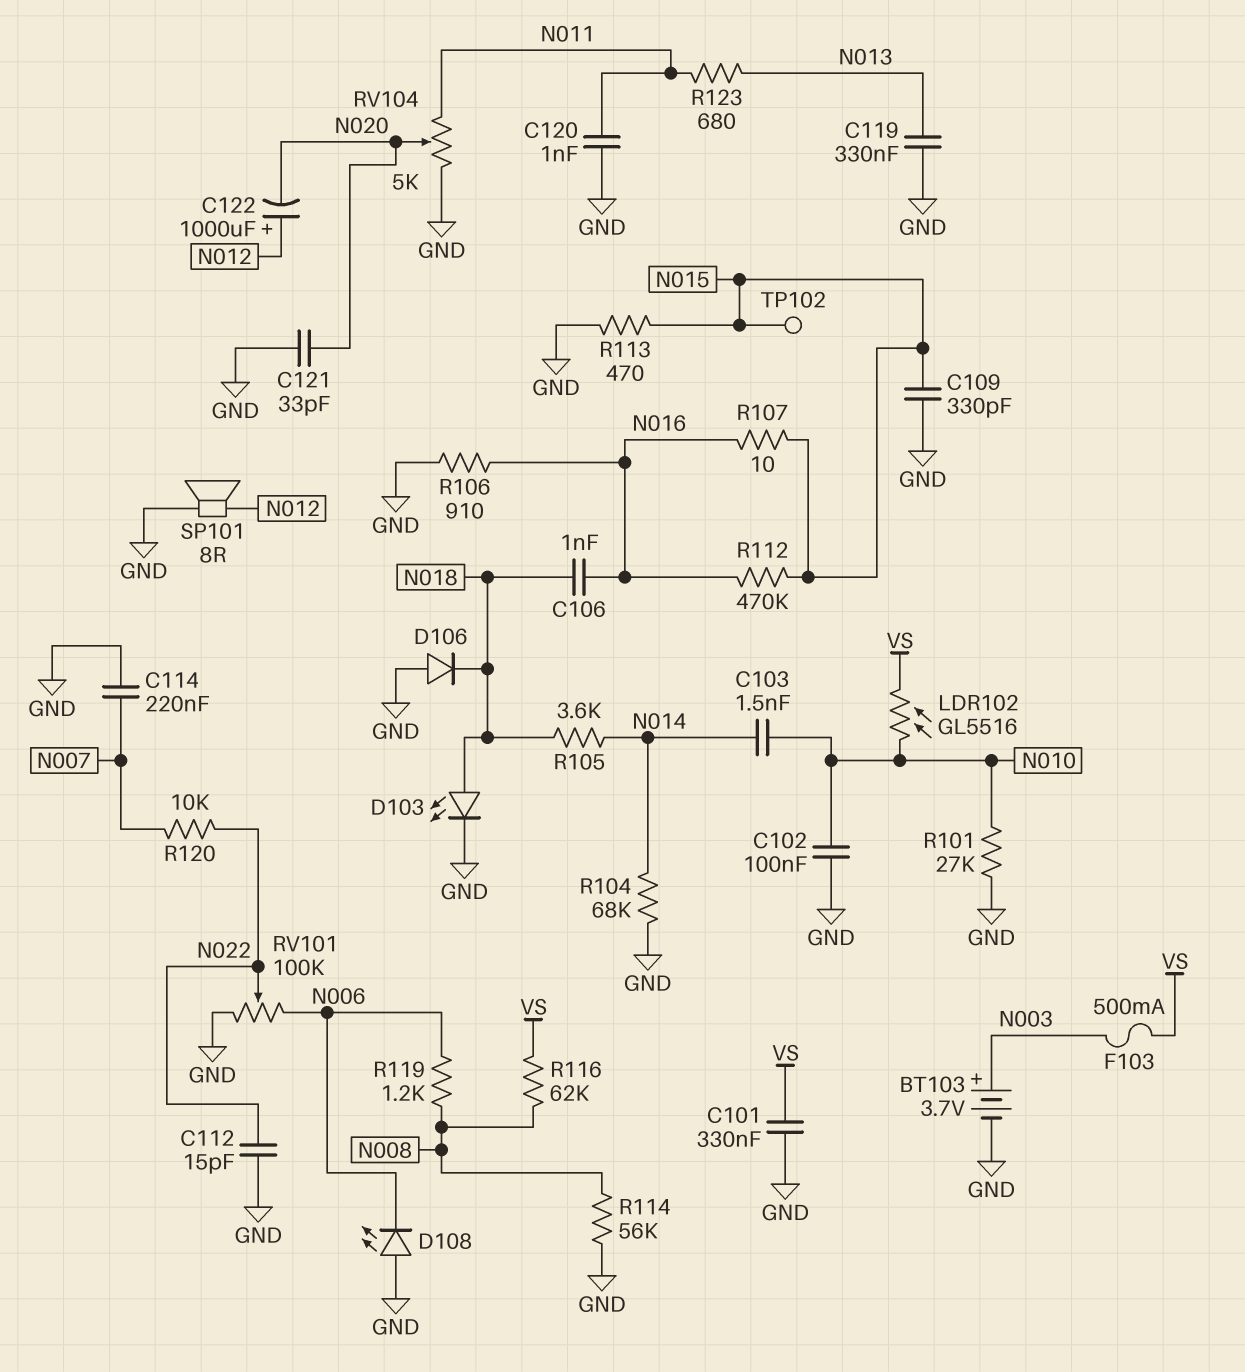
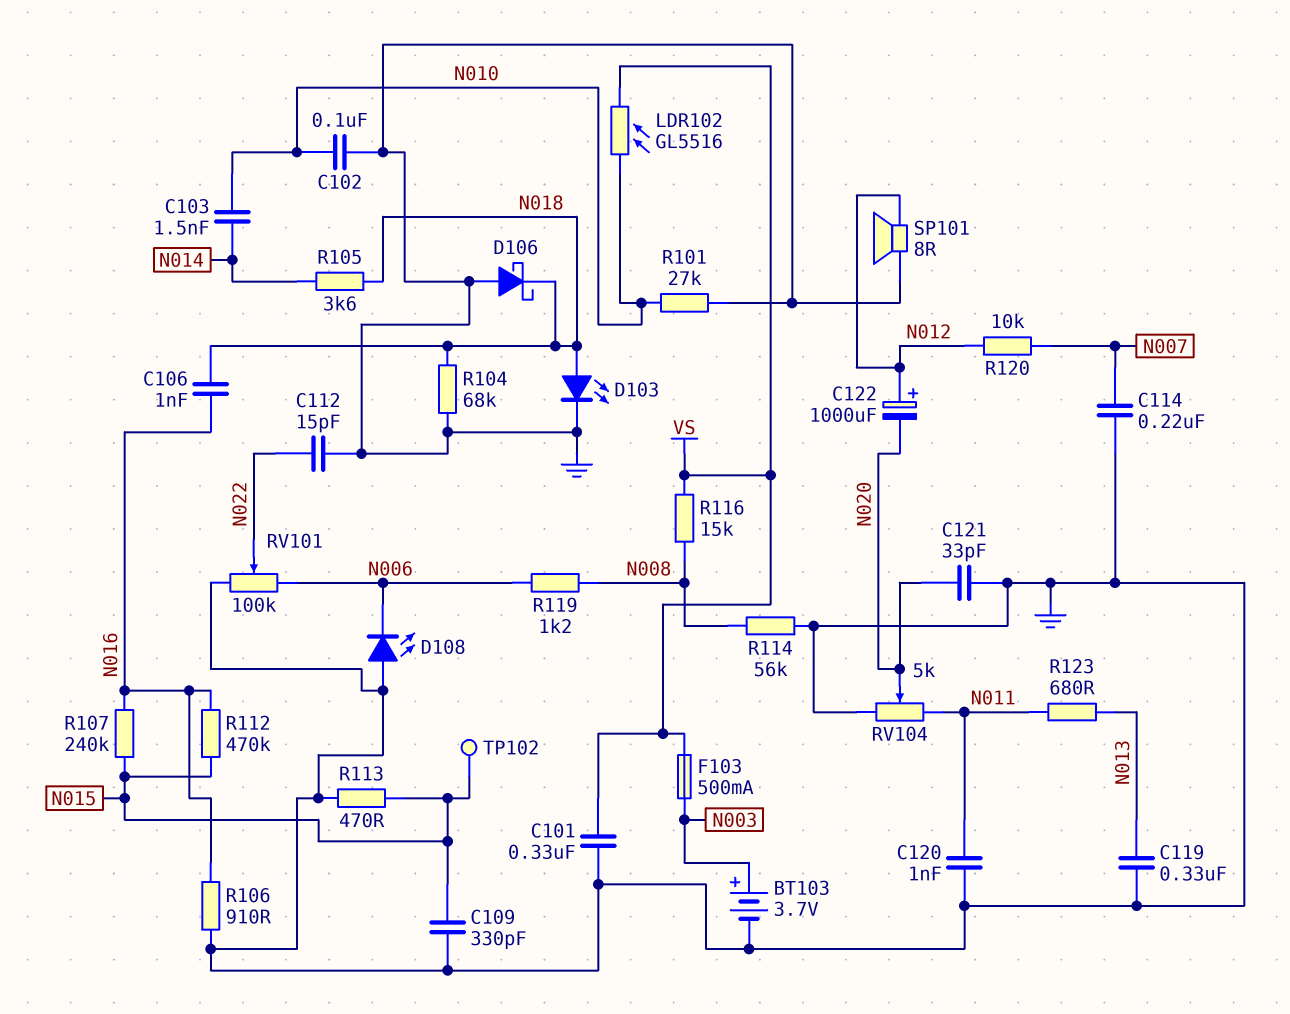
D106: diode (A GND, K N018) -> schottky (A GND, K N018)
R104: 68k (GND, N014) -> 68k (GND, N018)
R107: 10 (N015, N016) -> 240k (N015, N016)
R116: 62k (N008, VS) -> 15k (N008, VS)
R120: 10k (N007, N022) -> 10k (N007, N012)

